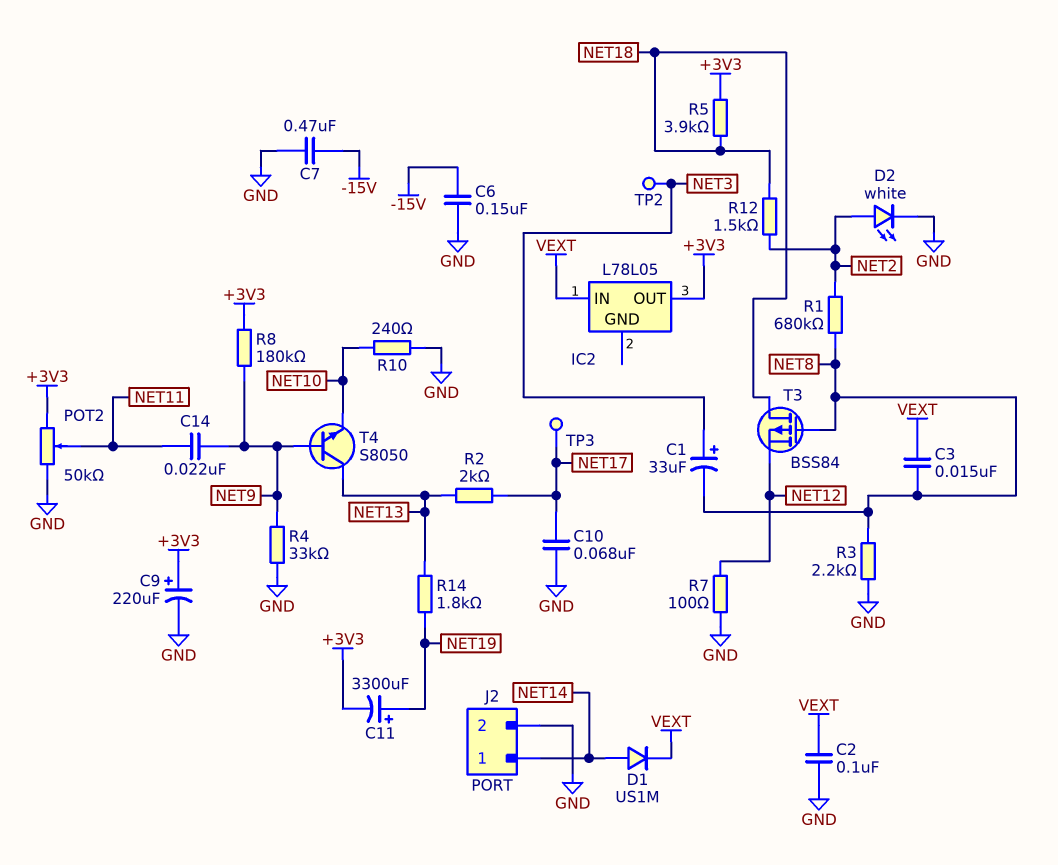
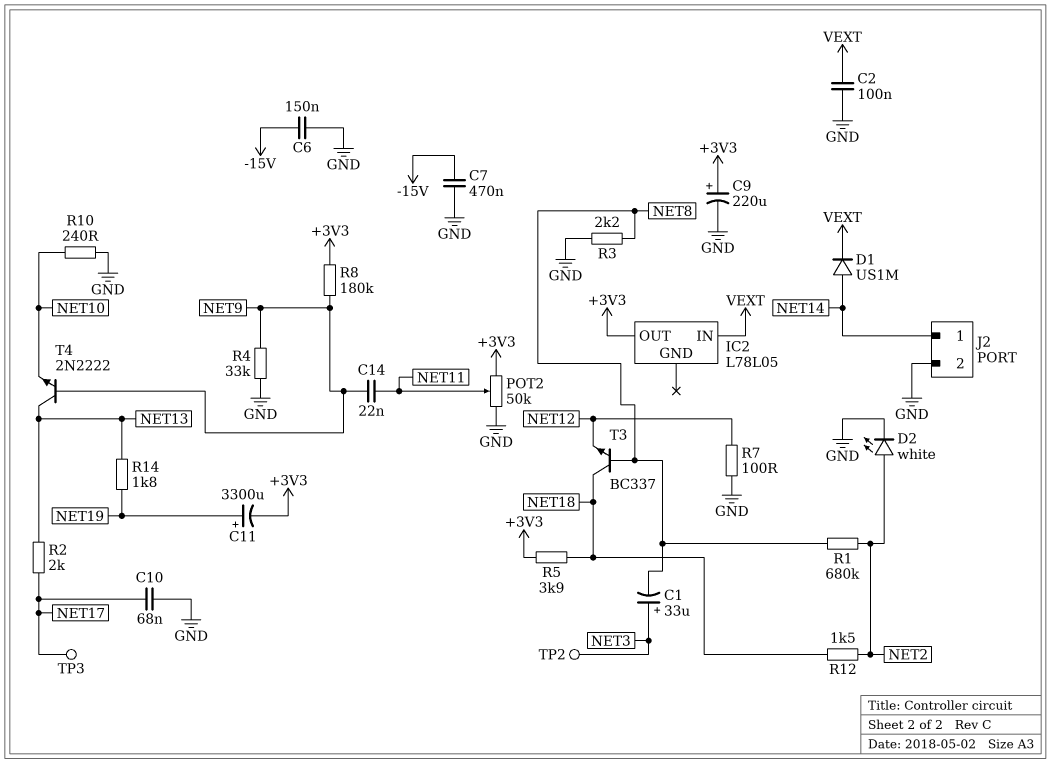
C3: 15nF (NET8, VEXT) -> none
T3: PMOS BSS84 (G NET8, D NET18, S NET12) -> NPN BC337 (B NET8, C NET18, E NET12)
T4: NPN S8050 (B NET9, C NET13, E NET10) -> NPN 2N2222 (B NET9, C NET13, E NET10)

